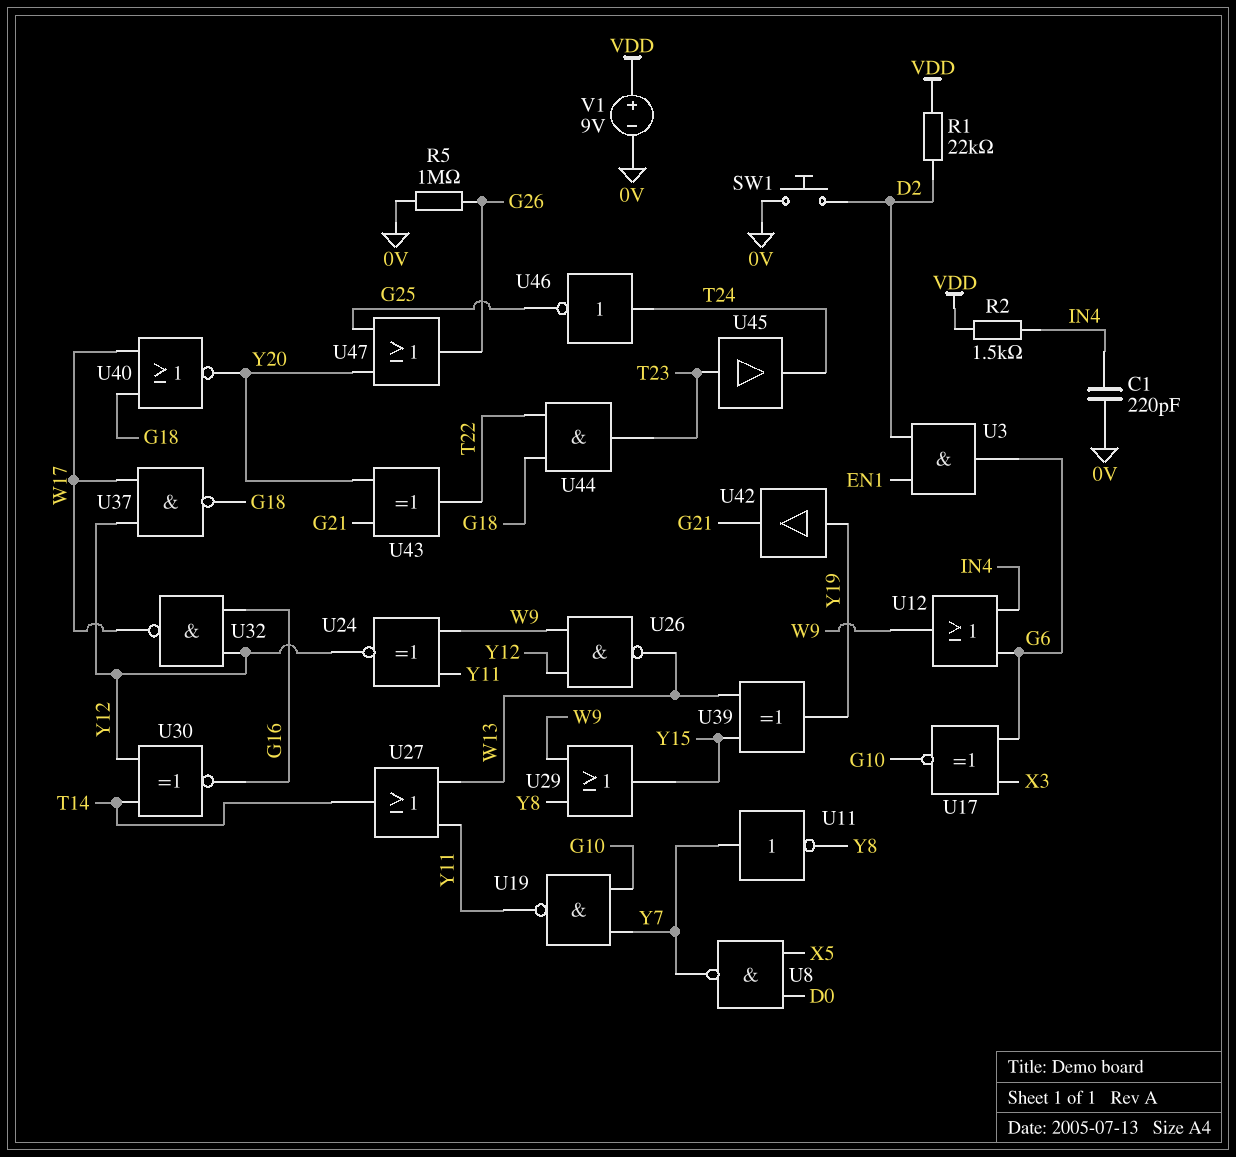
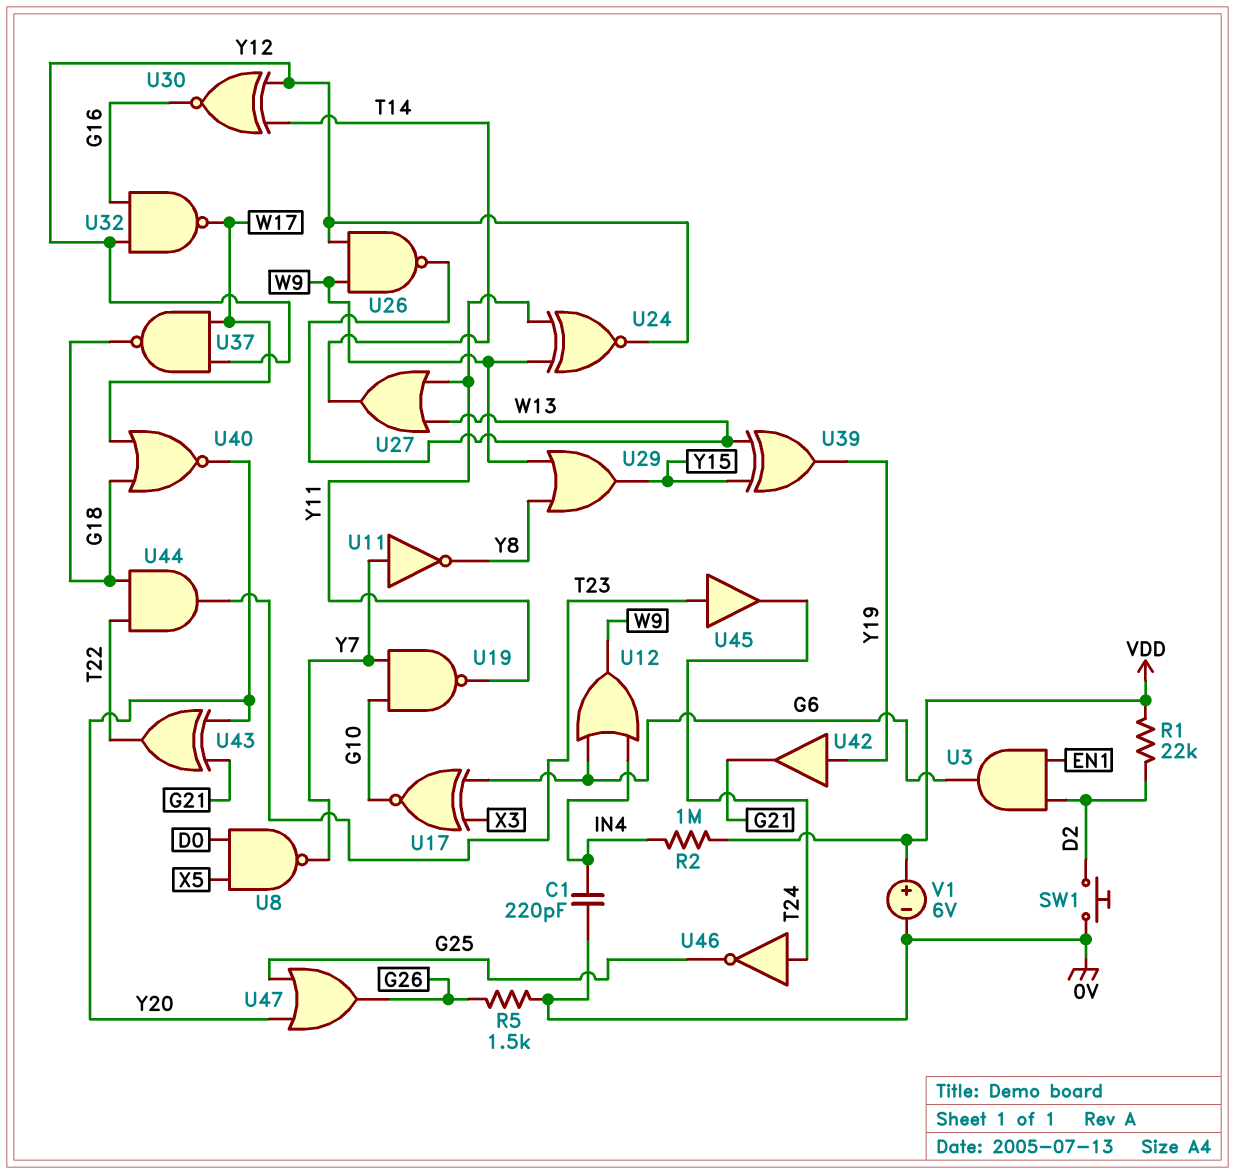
R2: 1.5k (IN4, VDD) -> 1M (IN4, VDD)
R5: 1M (0V, G26) -> 1.5k (0V, G26)
V1: 9V (plus VDD, minus 0V) -> 6V (plus VDD, minus 0V)

